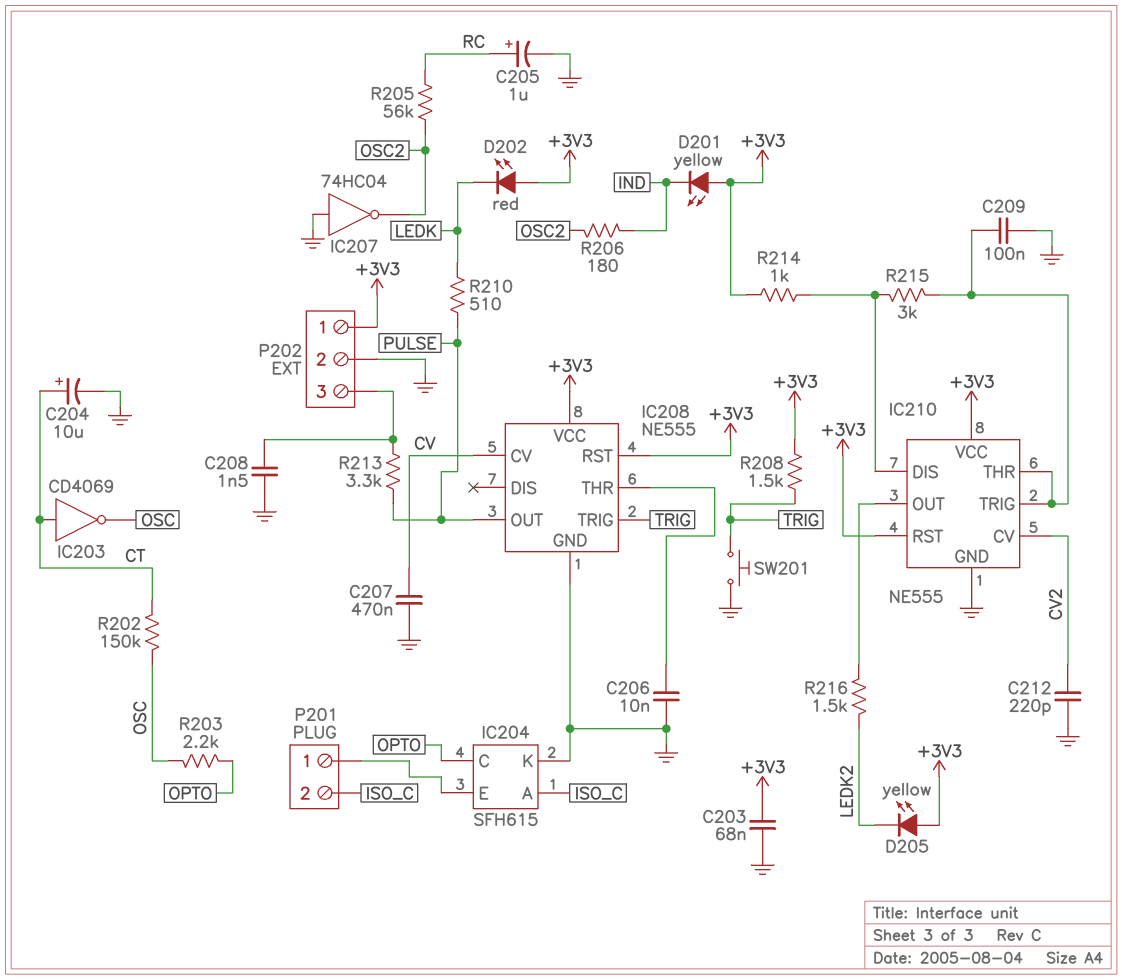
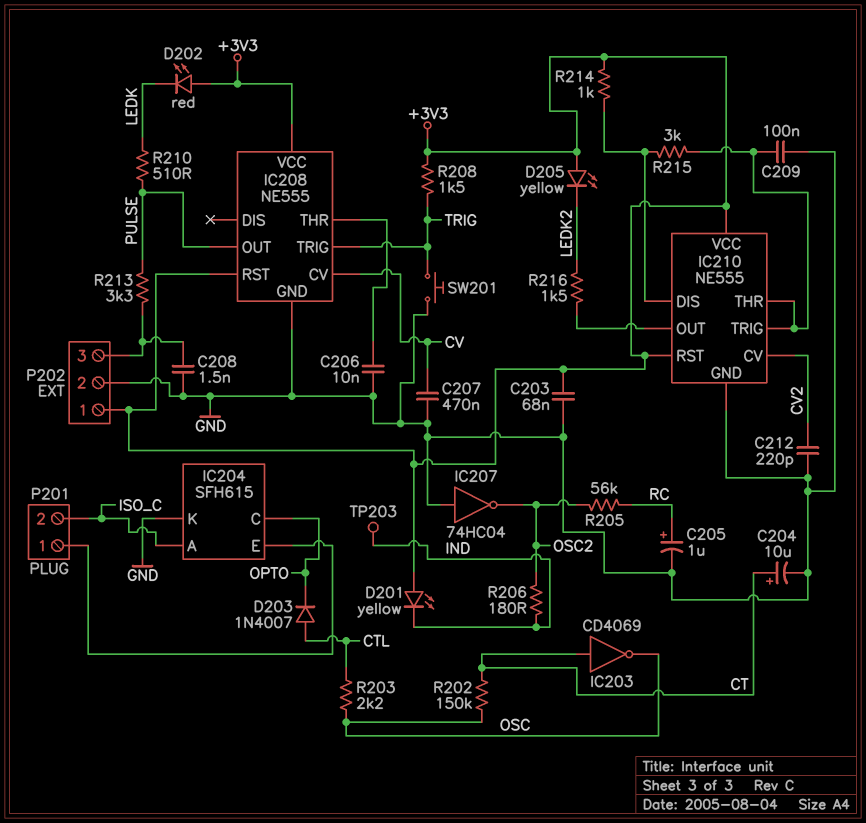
D203: none -> diode 1N4007 (A CTL, K OPTO)
R203: 2.2k (OPTO, OSC) -> 2.2k (CTL, OSC)
TP203: none -> test point (IND)

